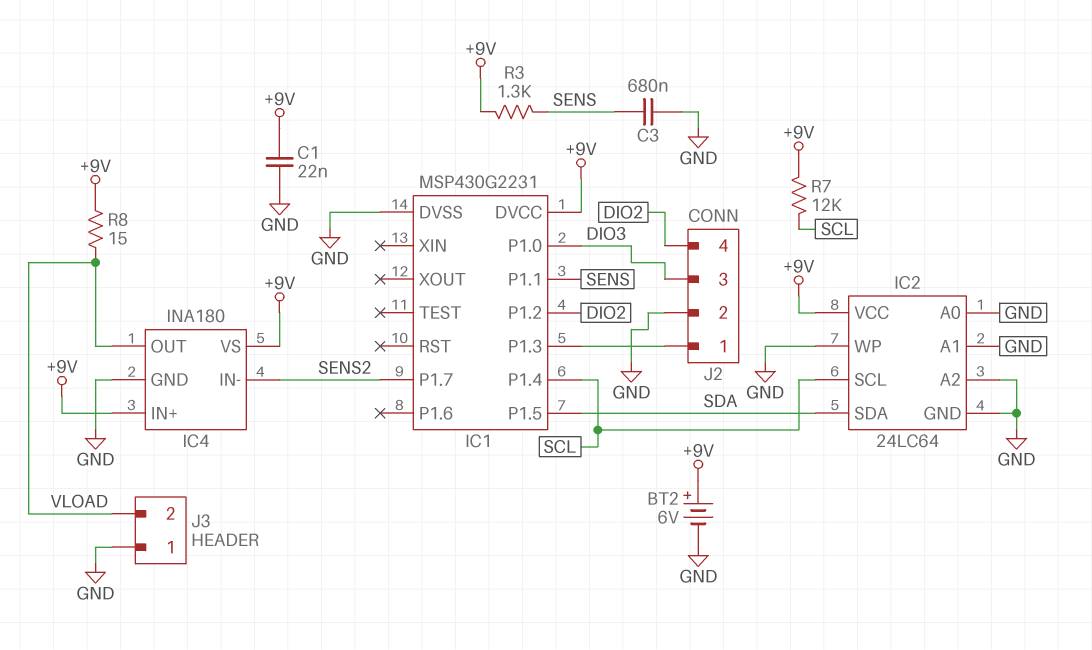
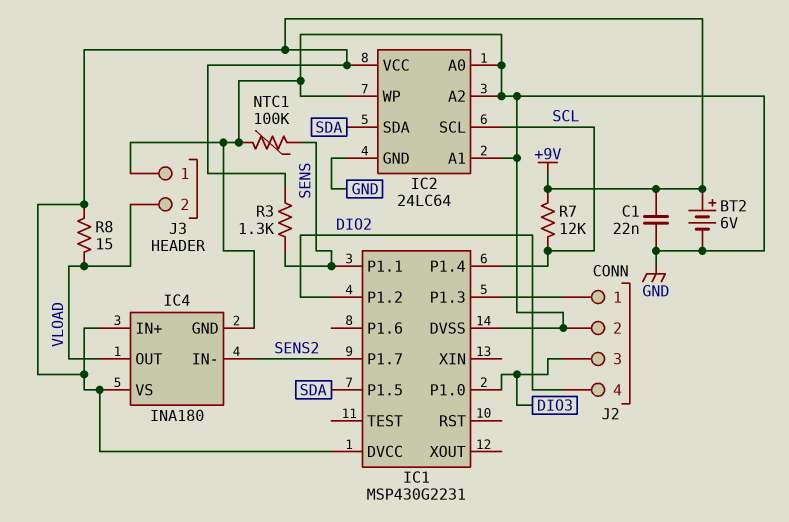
C3: 680nF (GND, SENS) -> none
NTC1: none -> 100k (GND, SENS)

